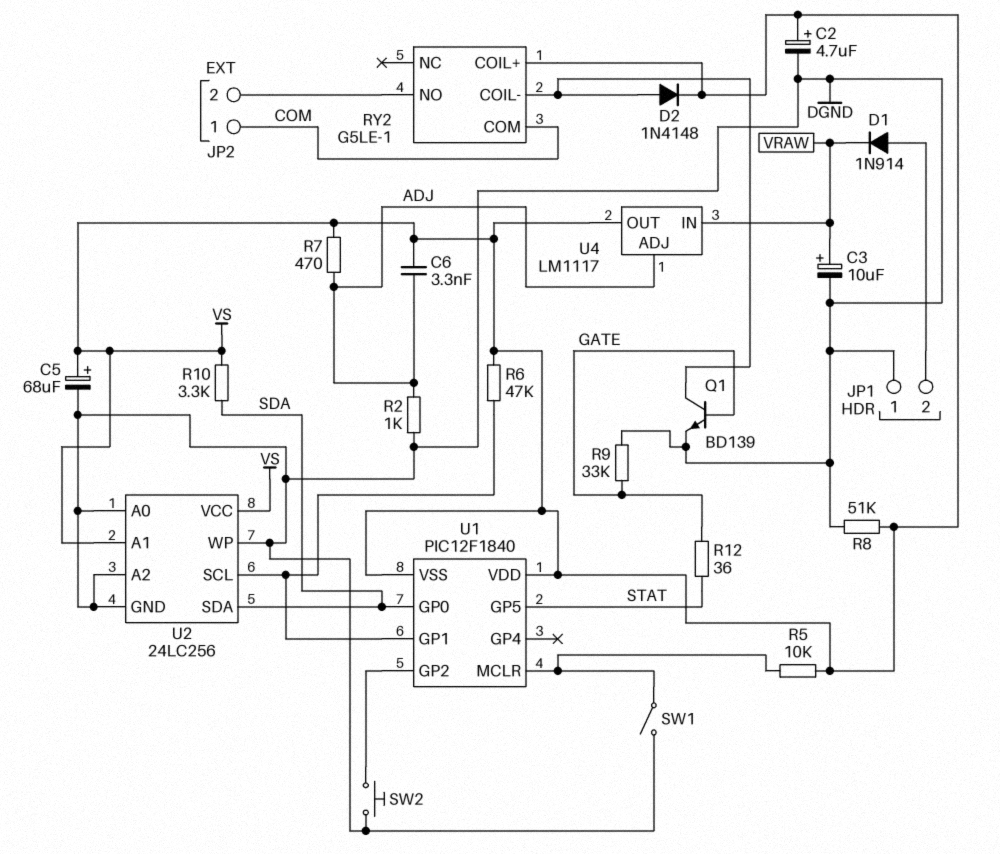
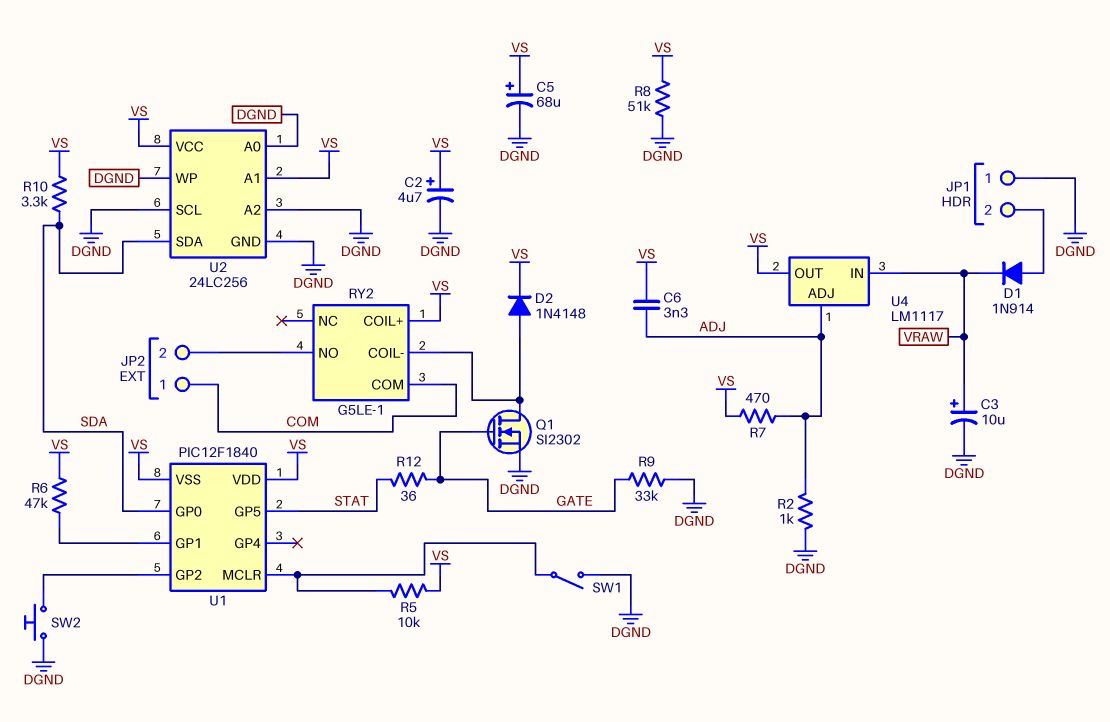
Q1: NPN BD139 (B GATE, C RY2/COIL-, E DGND) -> NMOS SI2302 (G GATE, D RY2/COIL-, S DGND)
U2 pin SCL: U1/GP1 -> DGND

